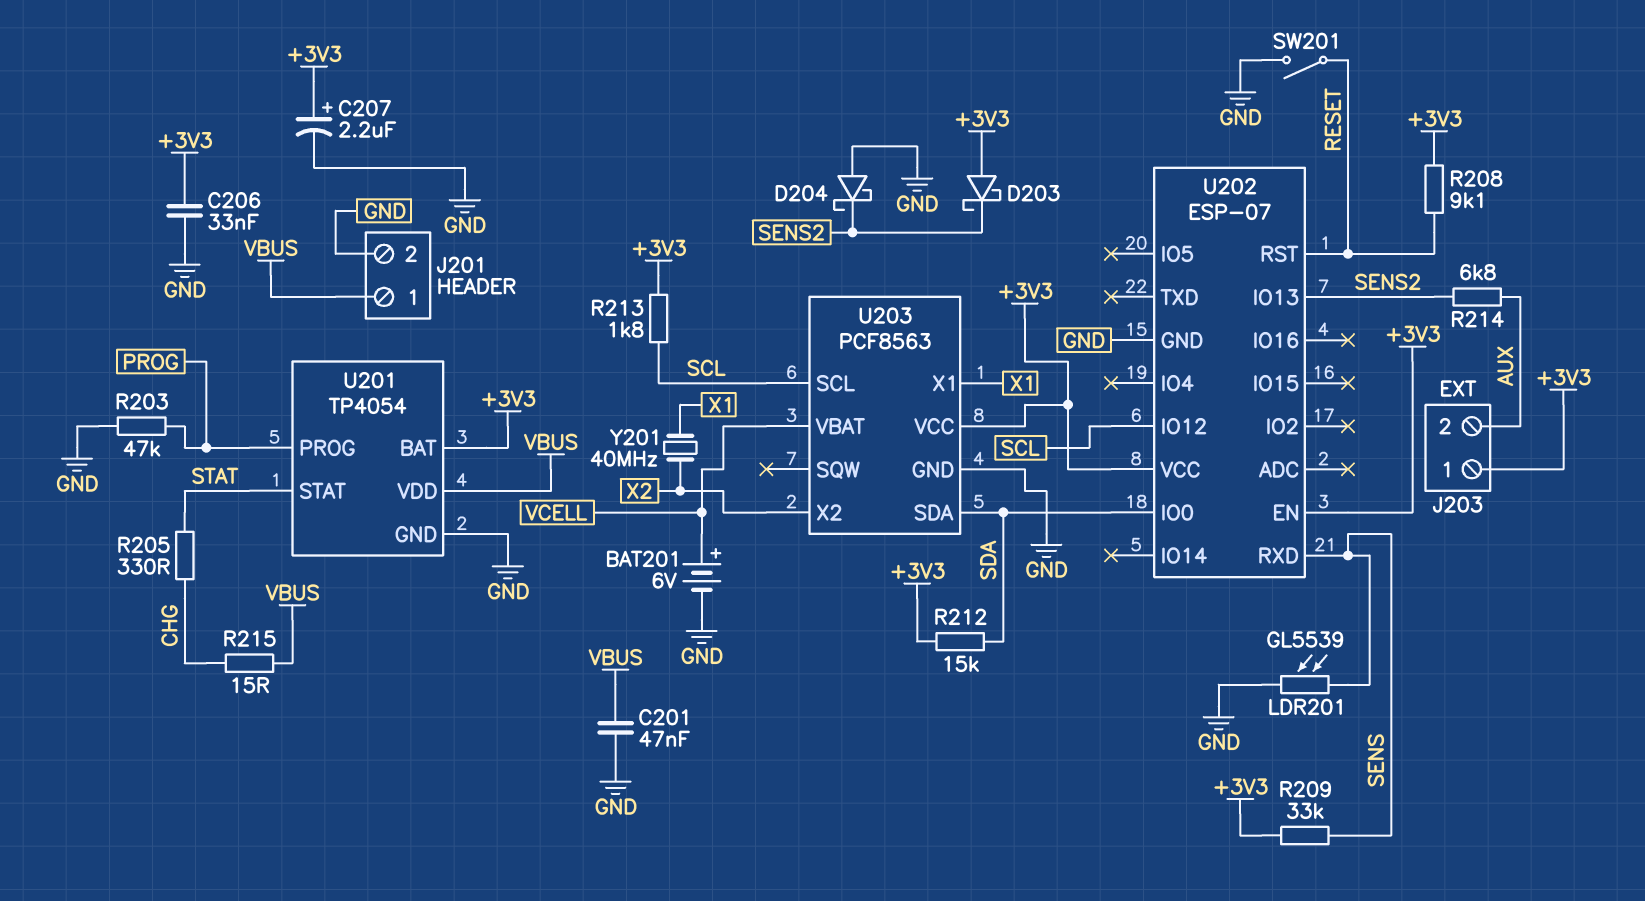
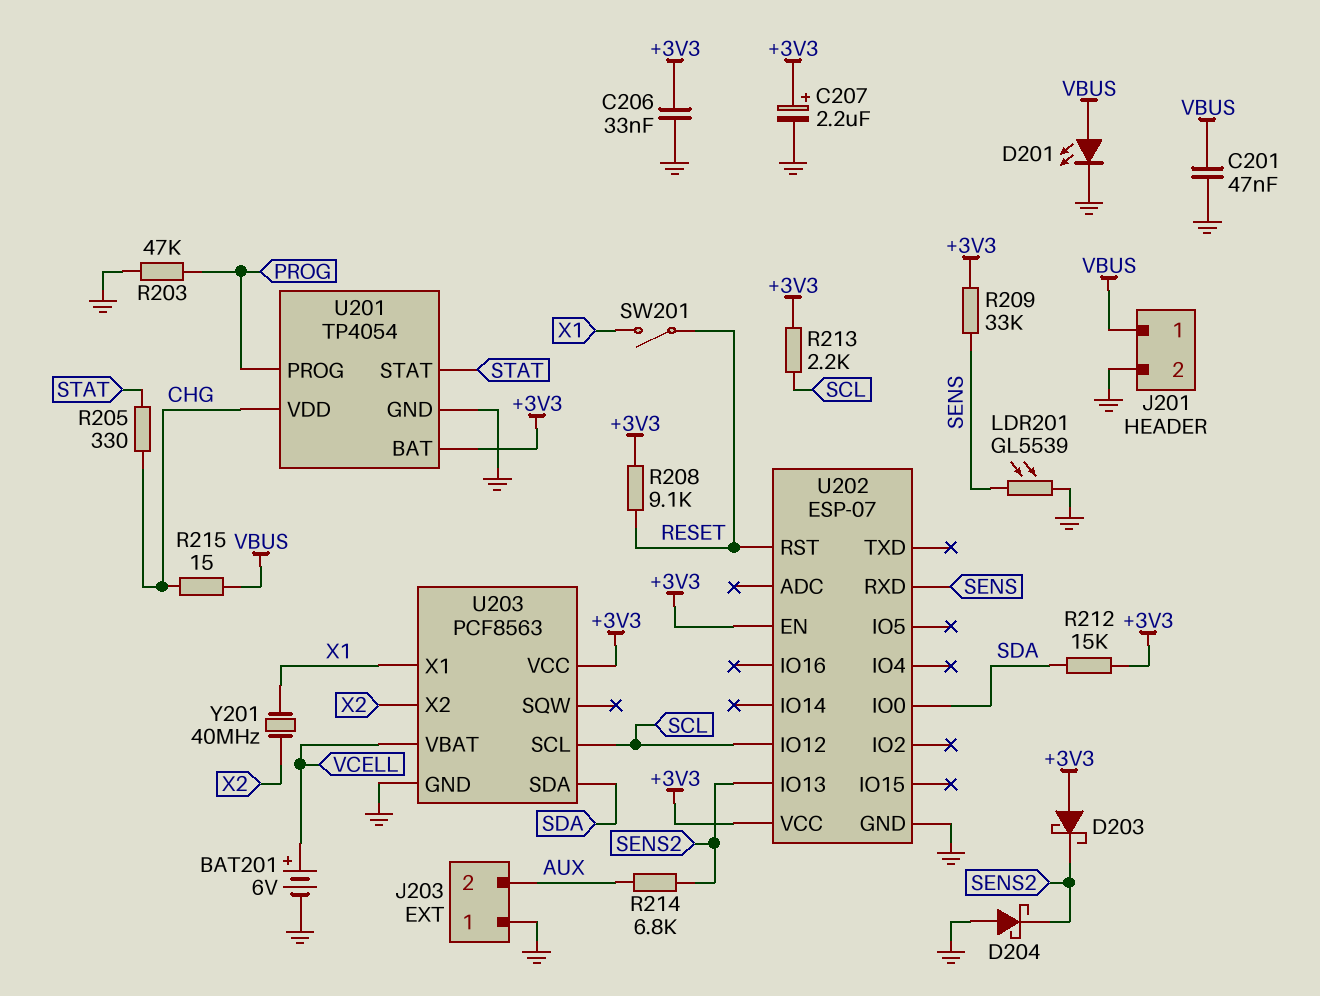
D201: none -> LED (A VBUS, K GND)
J203 pin 1: +3V3 -> GND
R213: 1.8k (+3V3, SCL) -> 2.2k (+3V3, SCL)
SW201: switch (GND, RESET) -> switch (RESET, X1)
U201 pin VDD: VBUS -> CHG

